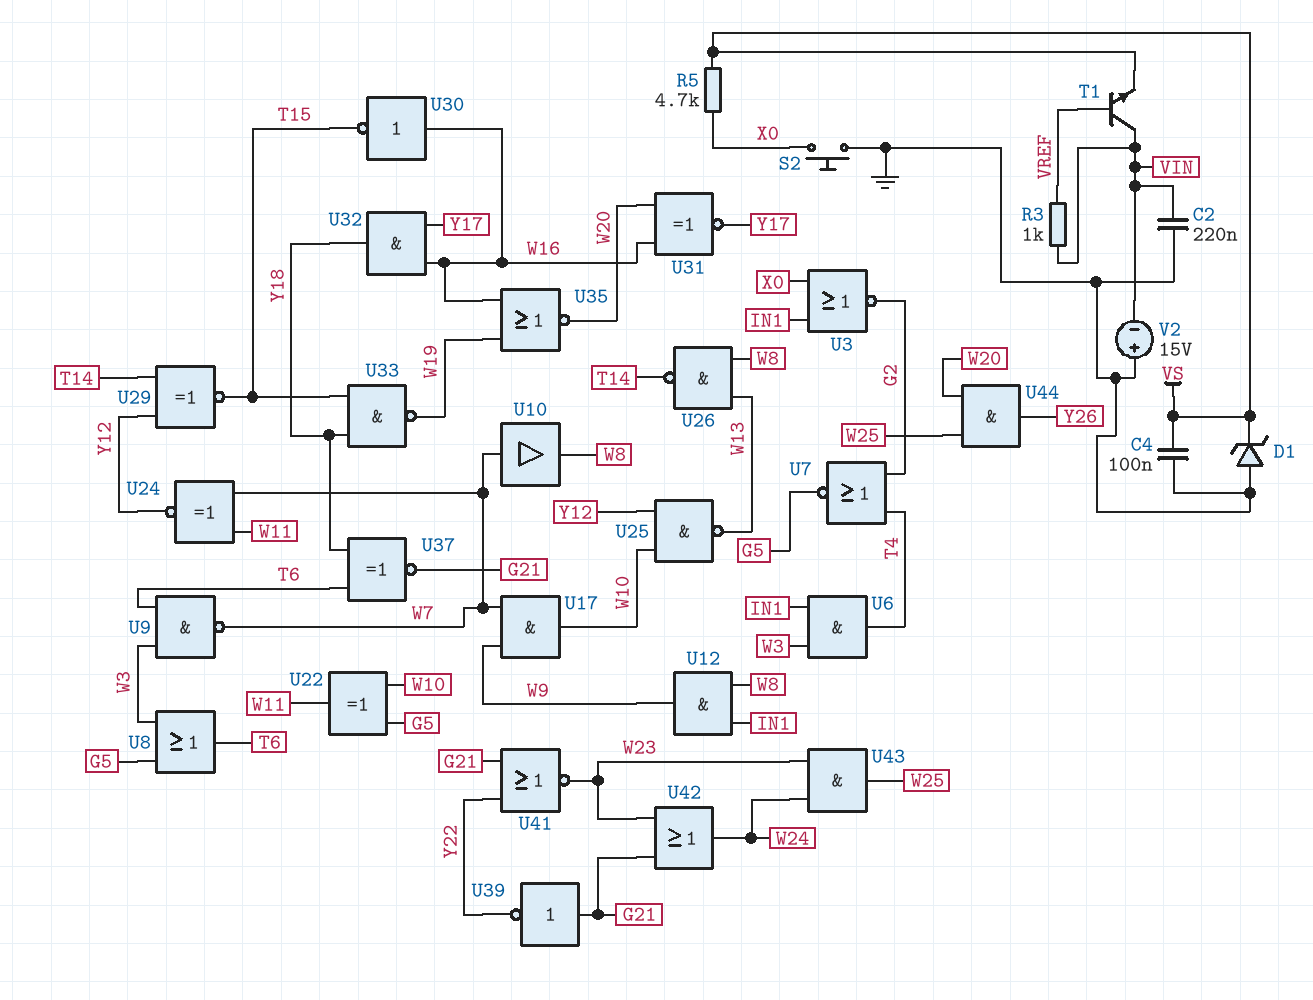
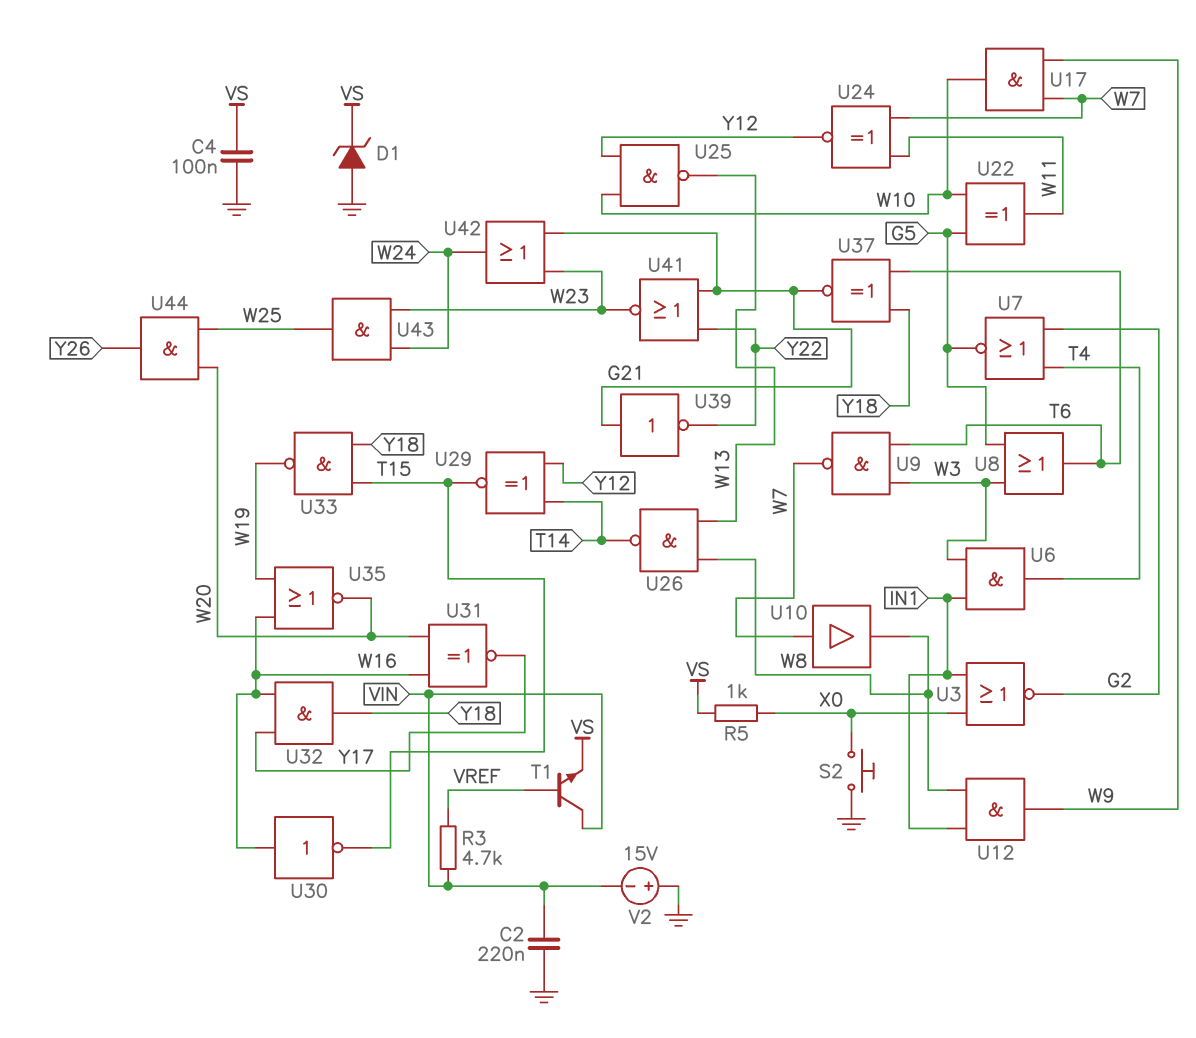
R3: 1k (VIN, VREF) -> 4.7k (VIN, VREF)
R5: 4.7k (VS, X0) -> 1k (VS, X0)

